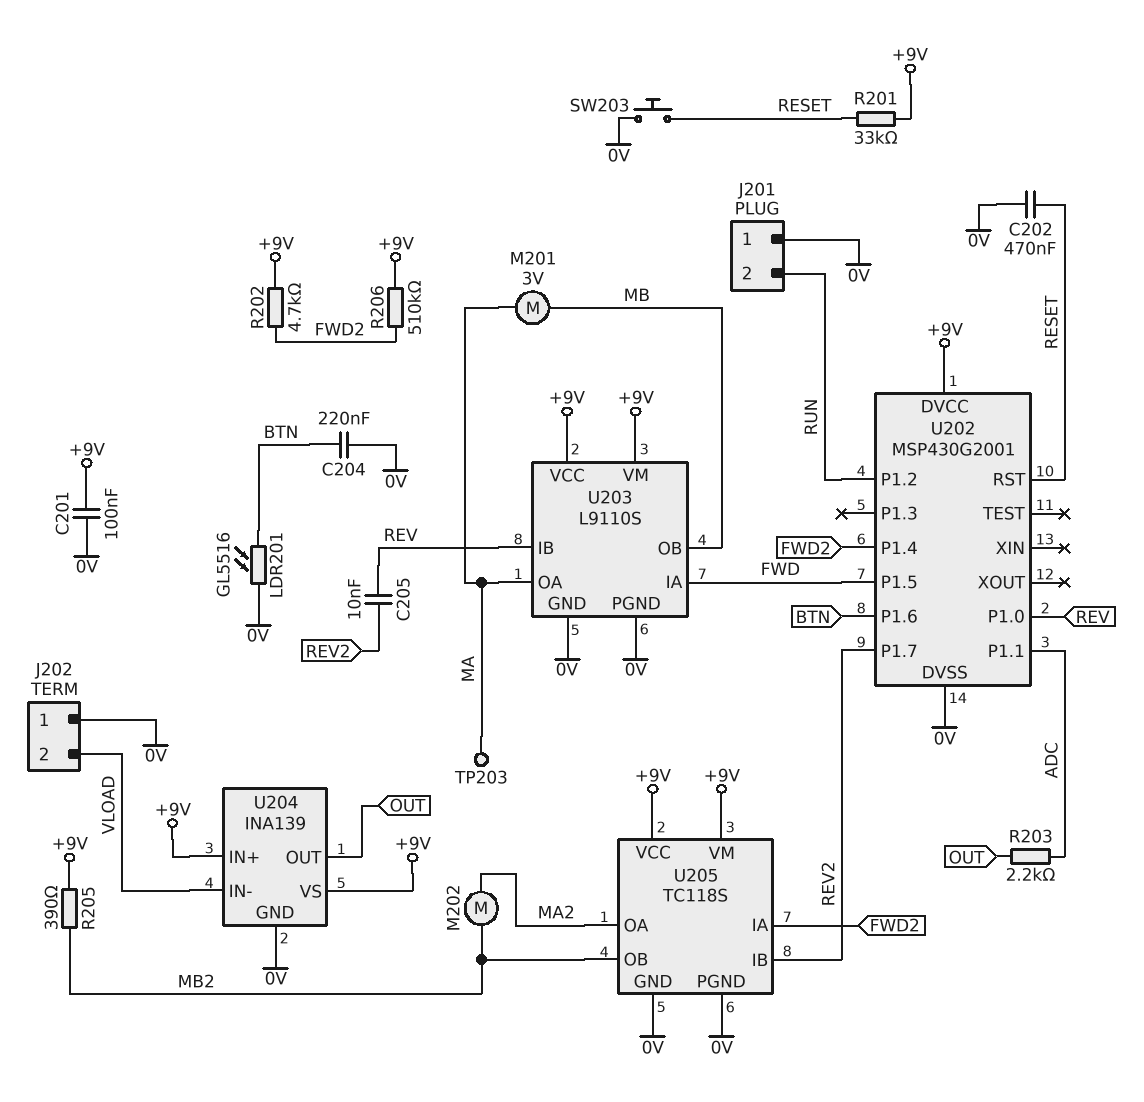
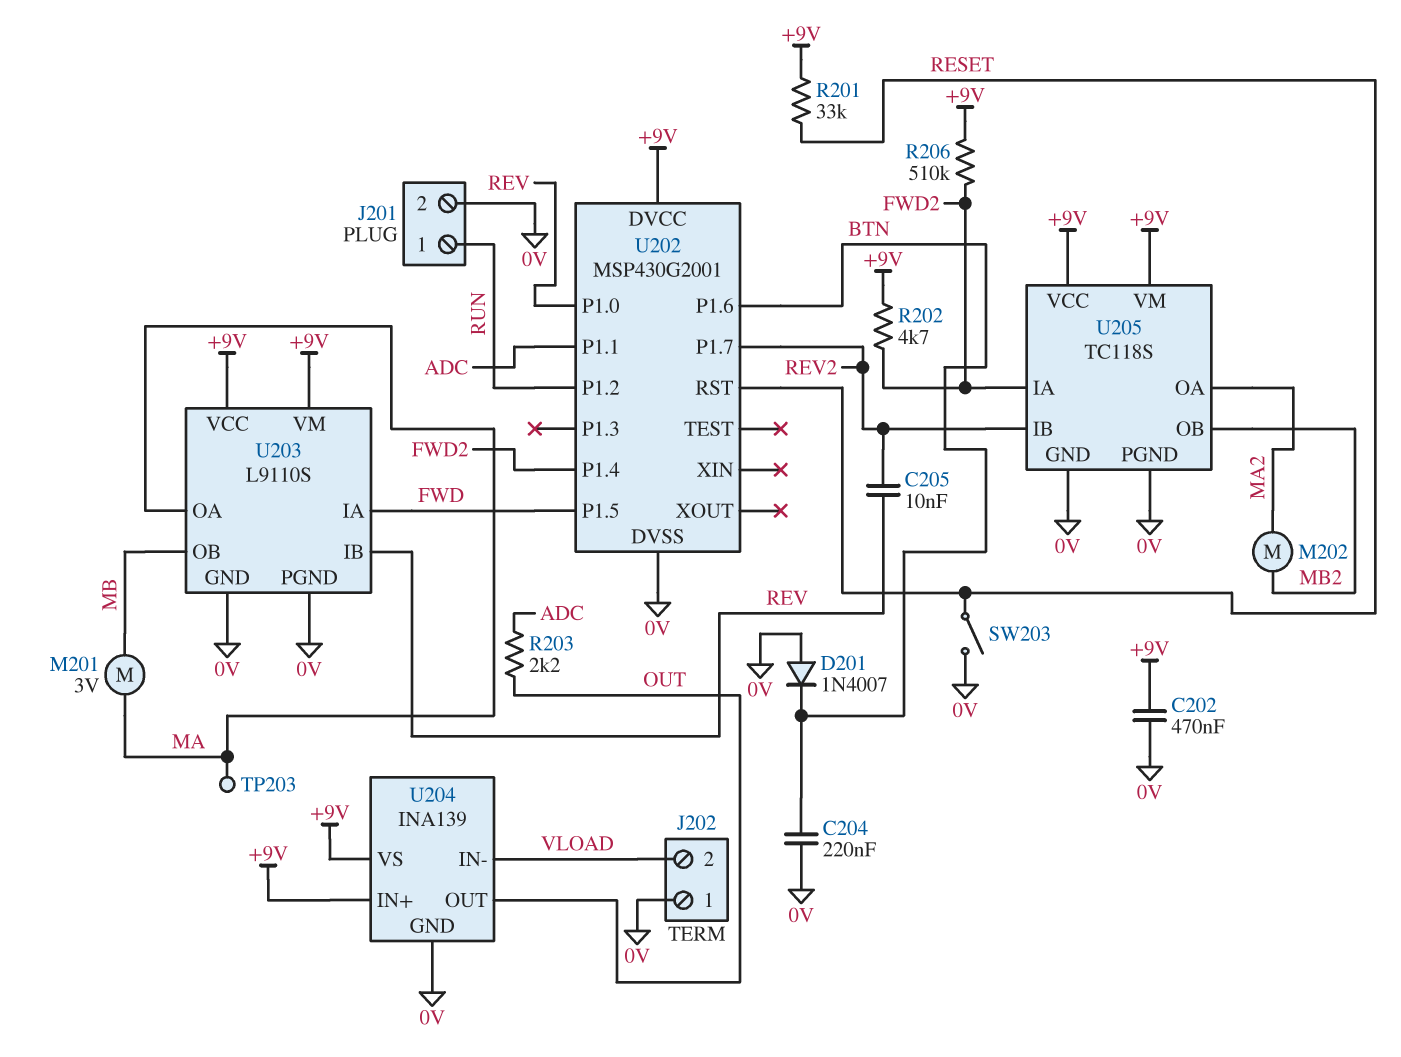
C201: 100nF (+9V, 0V) -> none
C202: 470nF (0V, RESET) -> 470nF (+9V, 0V)
D201: none -> diode 1N4007 (A 0V, K BTN)
J201 pin 1: 0V -> RUN
J201 pin 2: RUN -> 0V
LDR201: GL5516 (0V, BTN) -> none
R205: 390 (+9V, MB2) -> none
SW203: button (0V, RESET) -> switch (0V, RESET)

